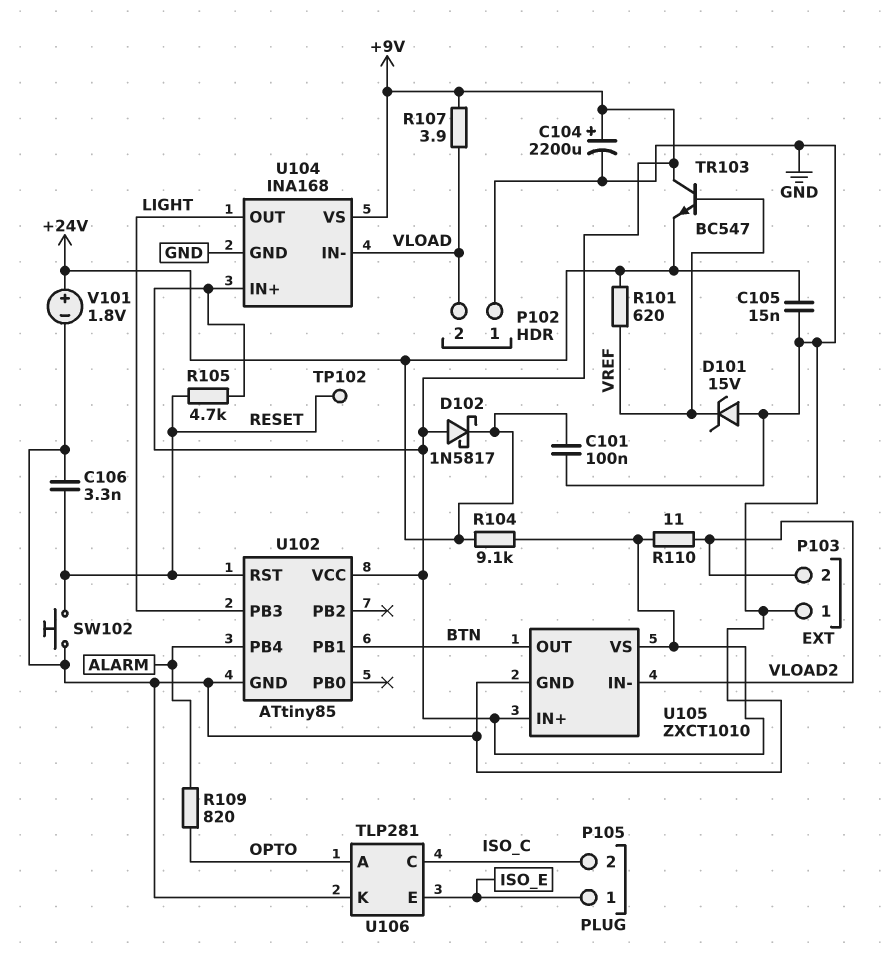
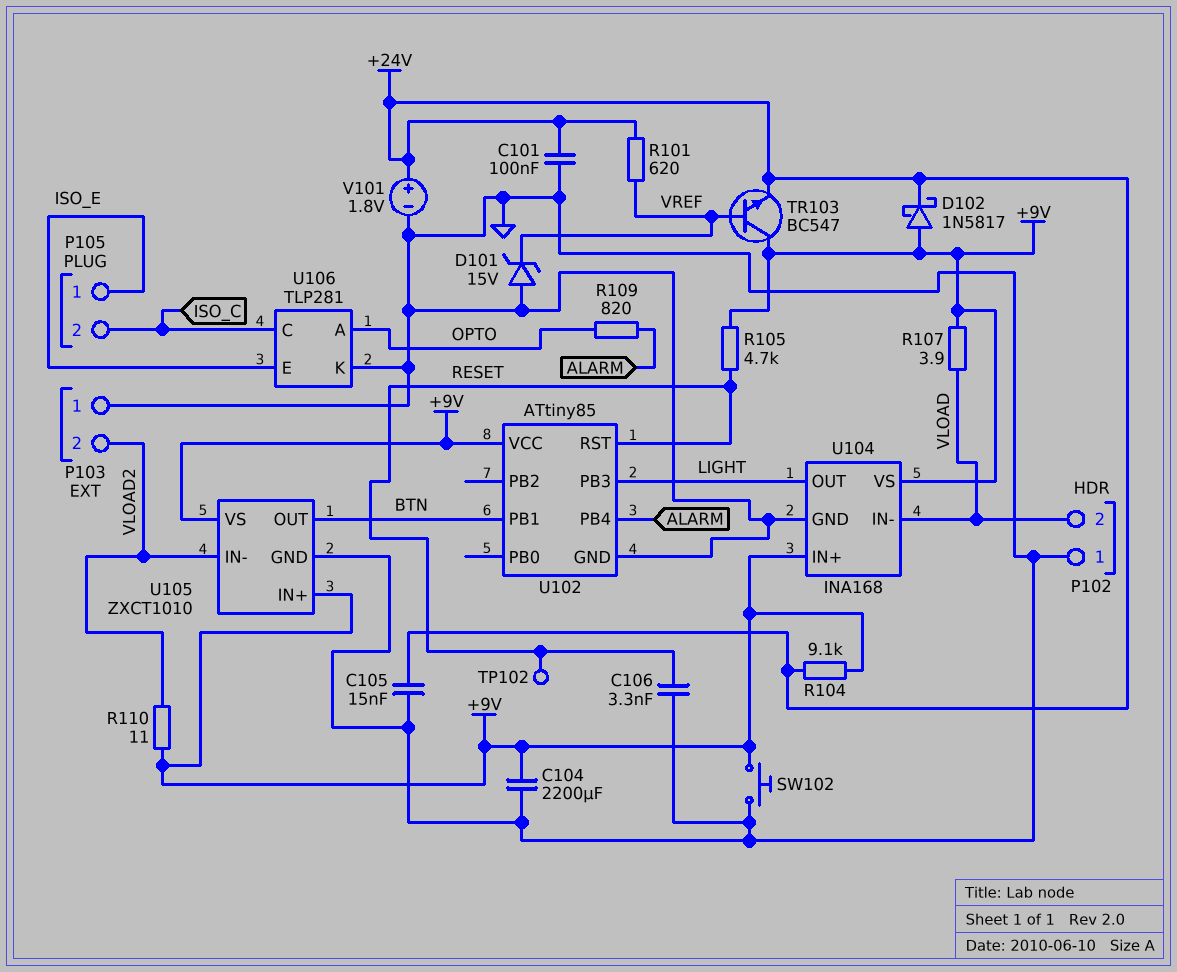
C104: 2200uF (plus +9V, minus GND) -> 2200uF (+9V, GND)
SW102: button (GND, RESET) -> button (+9V, GND)

